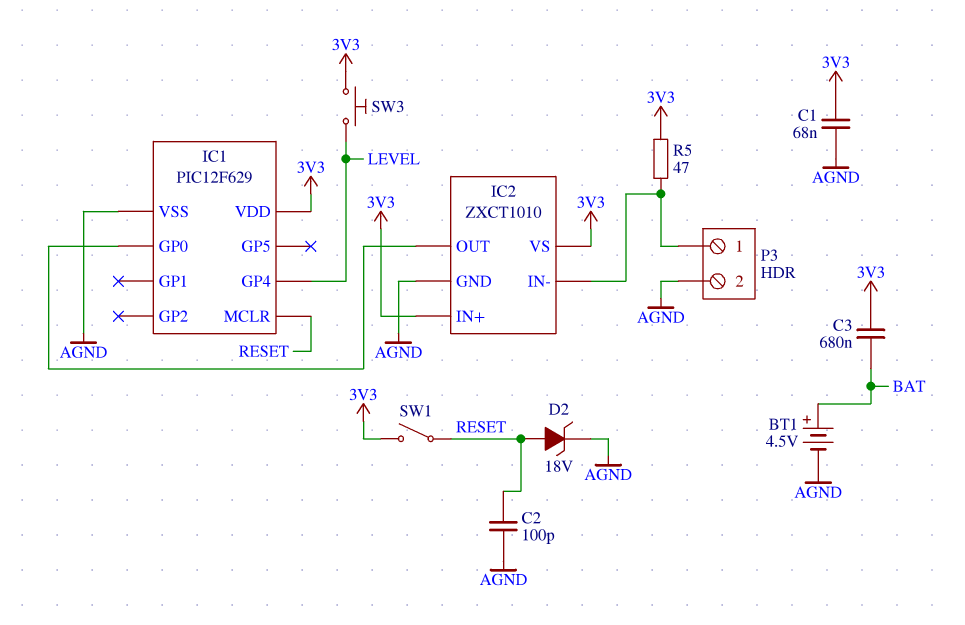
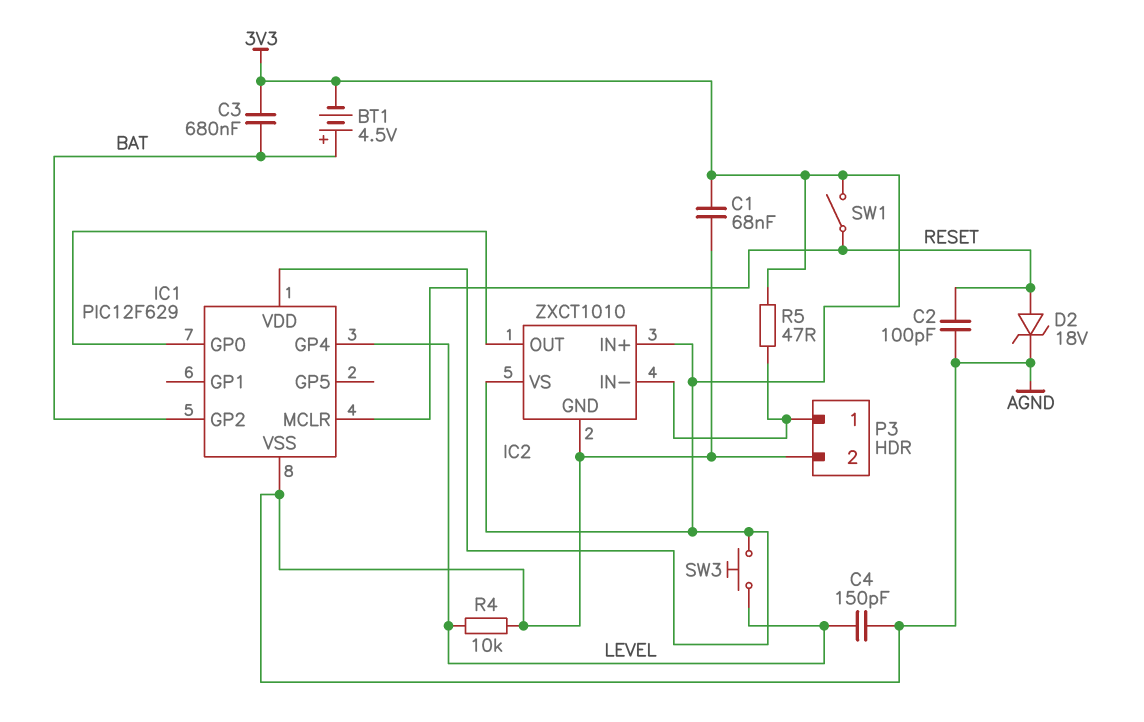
BT1: 4.5V (plus BAT, minus AGND) -> 4.5V (plus BAT, minus 3V3)
C4: none -> 150pF (AGND, LEVEL)
IC1 pin GP2: none -> BAT
R4: none -> 10k (AGND, LEVEL)

